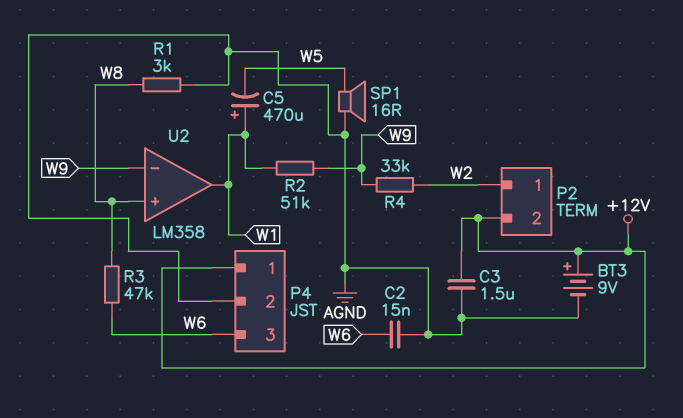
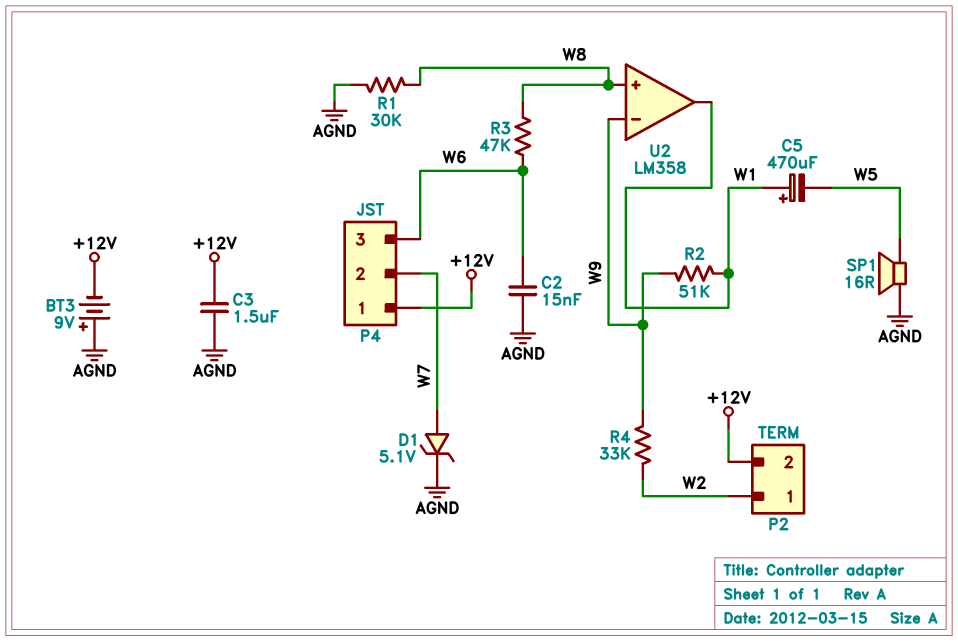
BT3: 9V (plus +12V, minus AGND) -> 9V (plus AGND, minus +12V)
D1: none -> zener 5.1V (A W7, K AGND)
P4 pin 2: AGND -> W7
R1: 3k (AGND, W8) -> 30k (AGND, W8)

